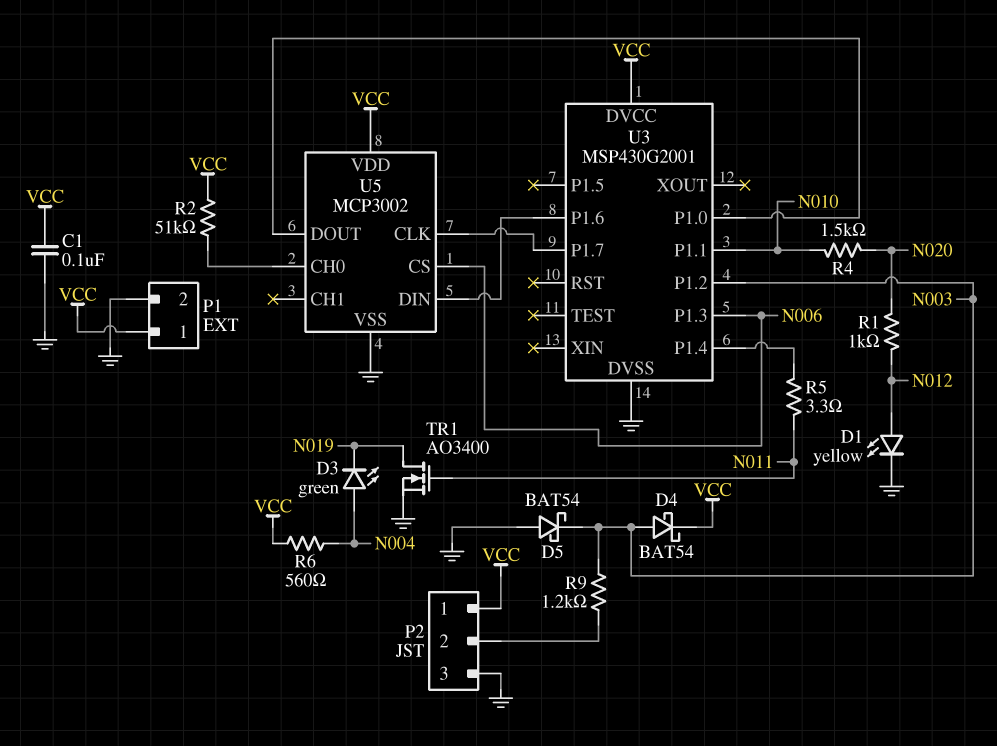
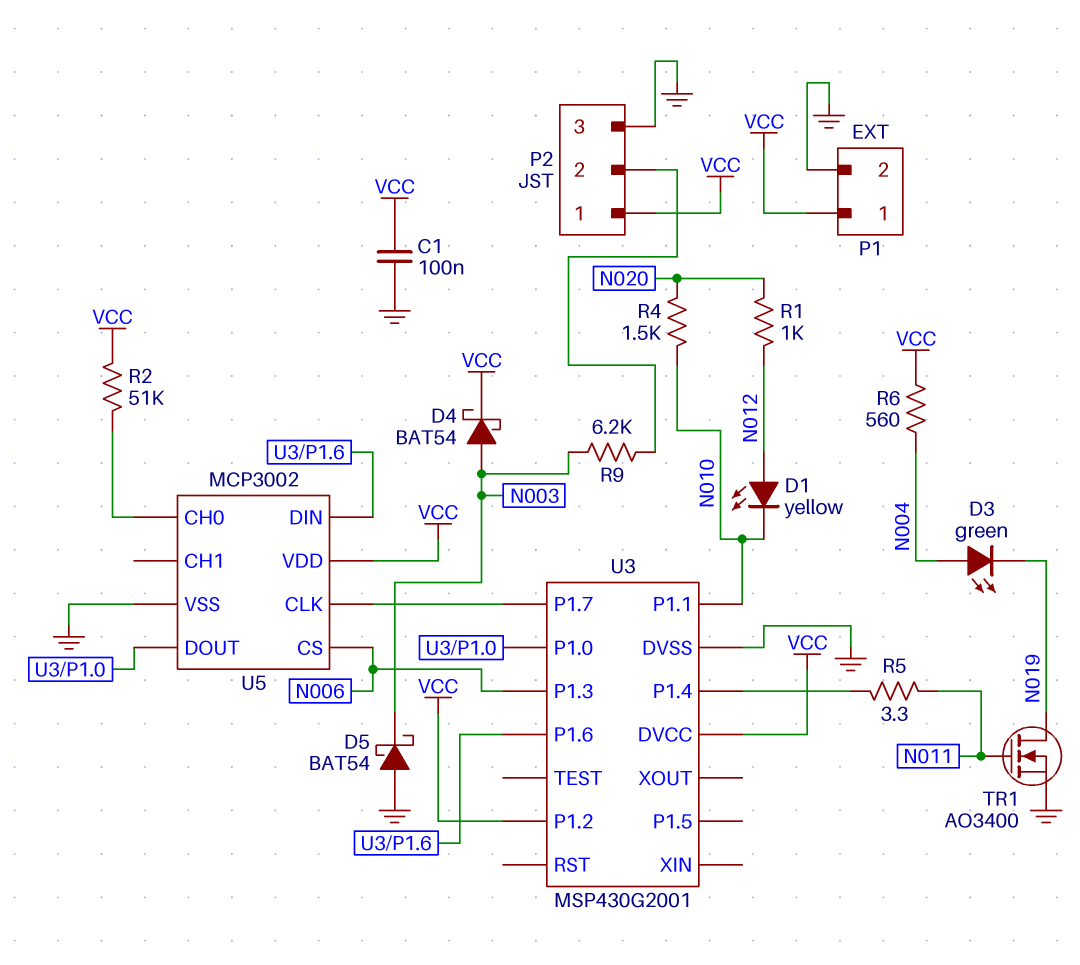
D1: LED yellow (A N012, K GND) -> LED yellow (A N012, K N010)
R9: 1.2k (N003, P2/2) -> 6.2k (N003, P2/2)
U3 pin P1.2: N003 -> VCC

